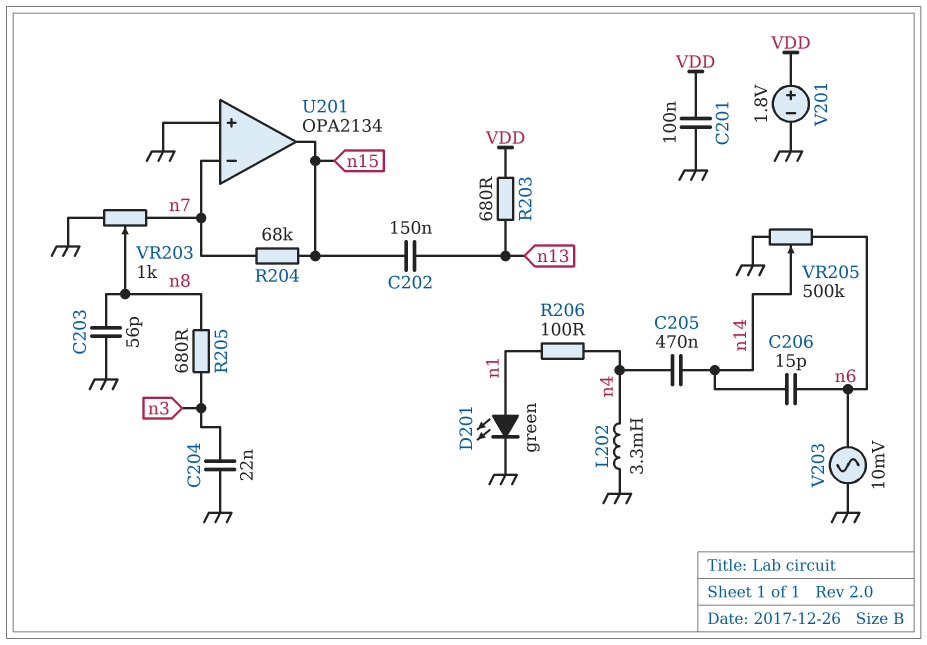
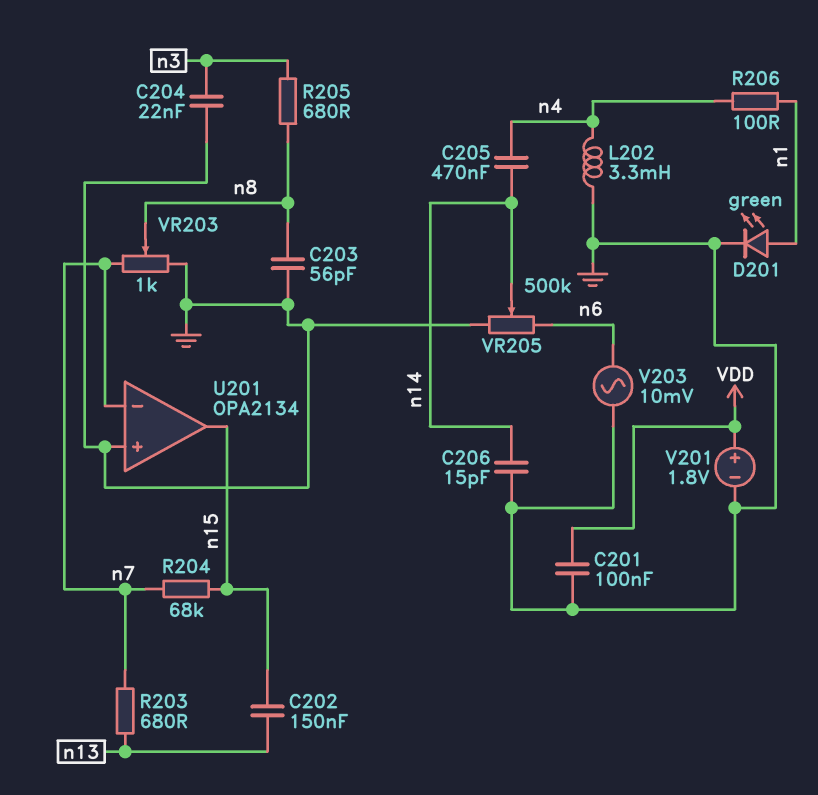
C206: 15pF (n6, n14) -> 15pF (GND, n14)
R203: 680 (VDD, n13) -> 680 (n7, n13)

